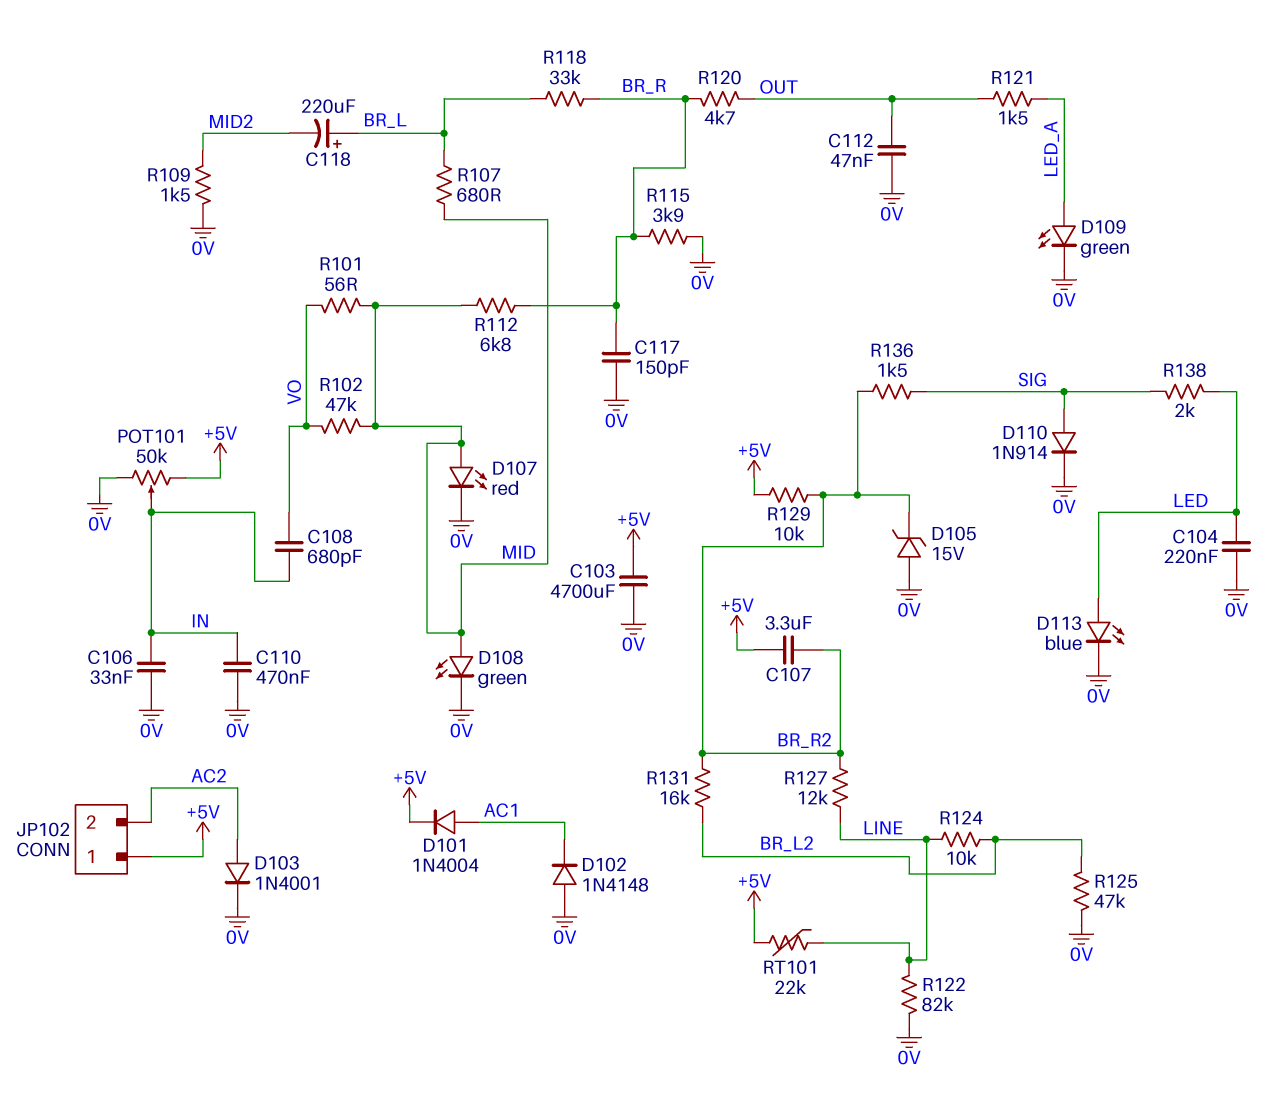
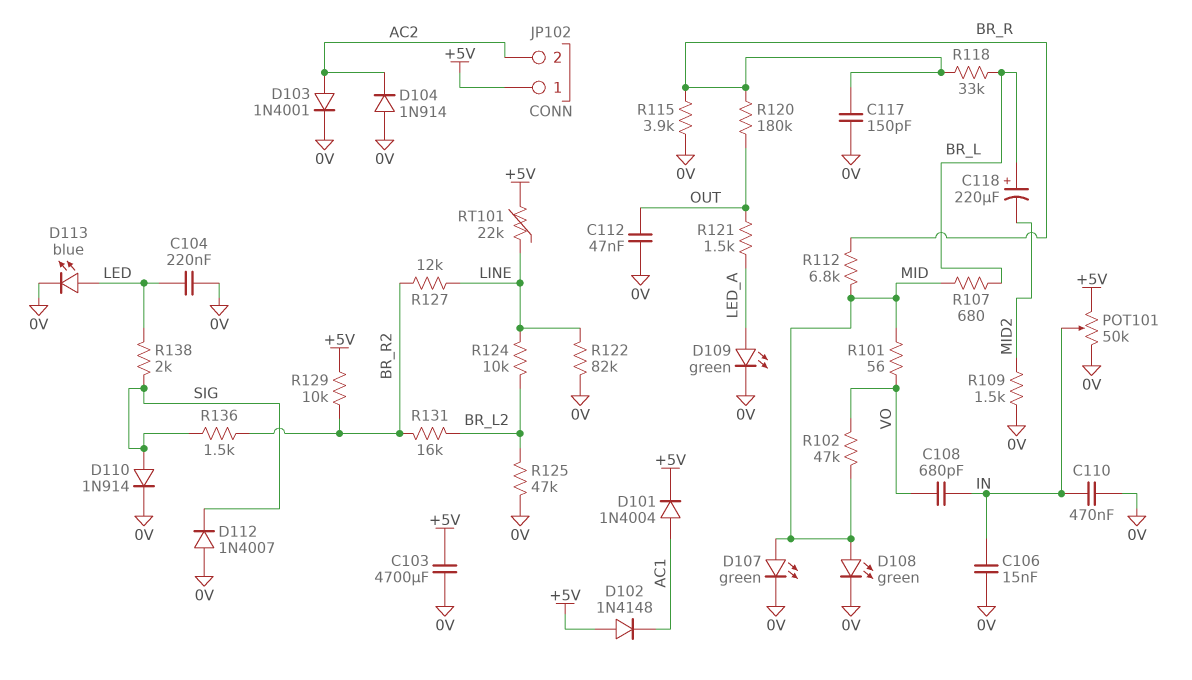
C106: 33nF (0V, IN) -> 15nF (0V, IN)
C107: 3.3uF (+5V, BR_R2) -> none
D102: diode 1N4148 (A 0V, K AC1) -> diode 1N4148 (A +5V, K AC1)
D104: none -> diode 1N914 (A 0V, K AC2)
D105: zener 15V (A 0V, K BR_R2) -> none
D107: LED red (A MID, K 0V) -> LED green (A MID, K 0V)
D112: none -> diode 1N4007 (A 0V, K SIG)
R120: 4.7k (BR_R, OUT) -> 180k (BR_R, OUT)

